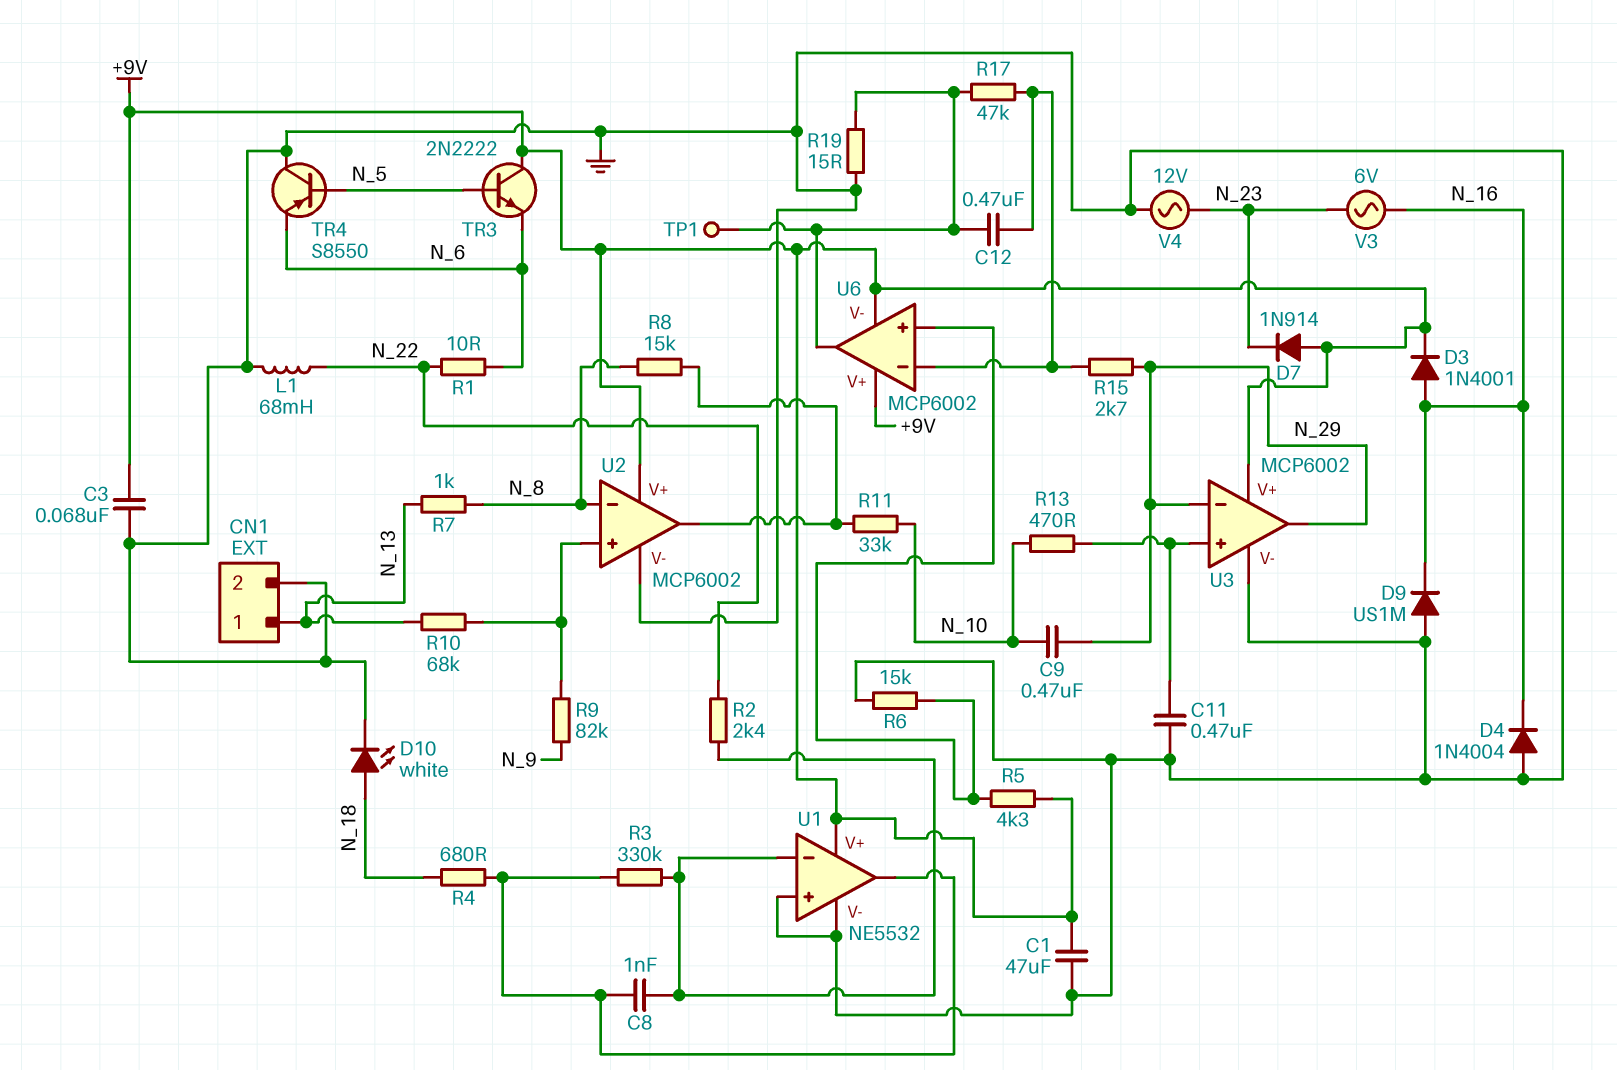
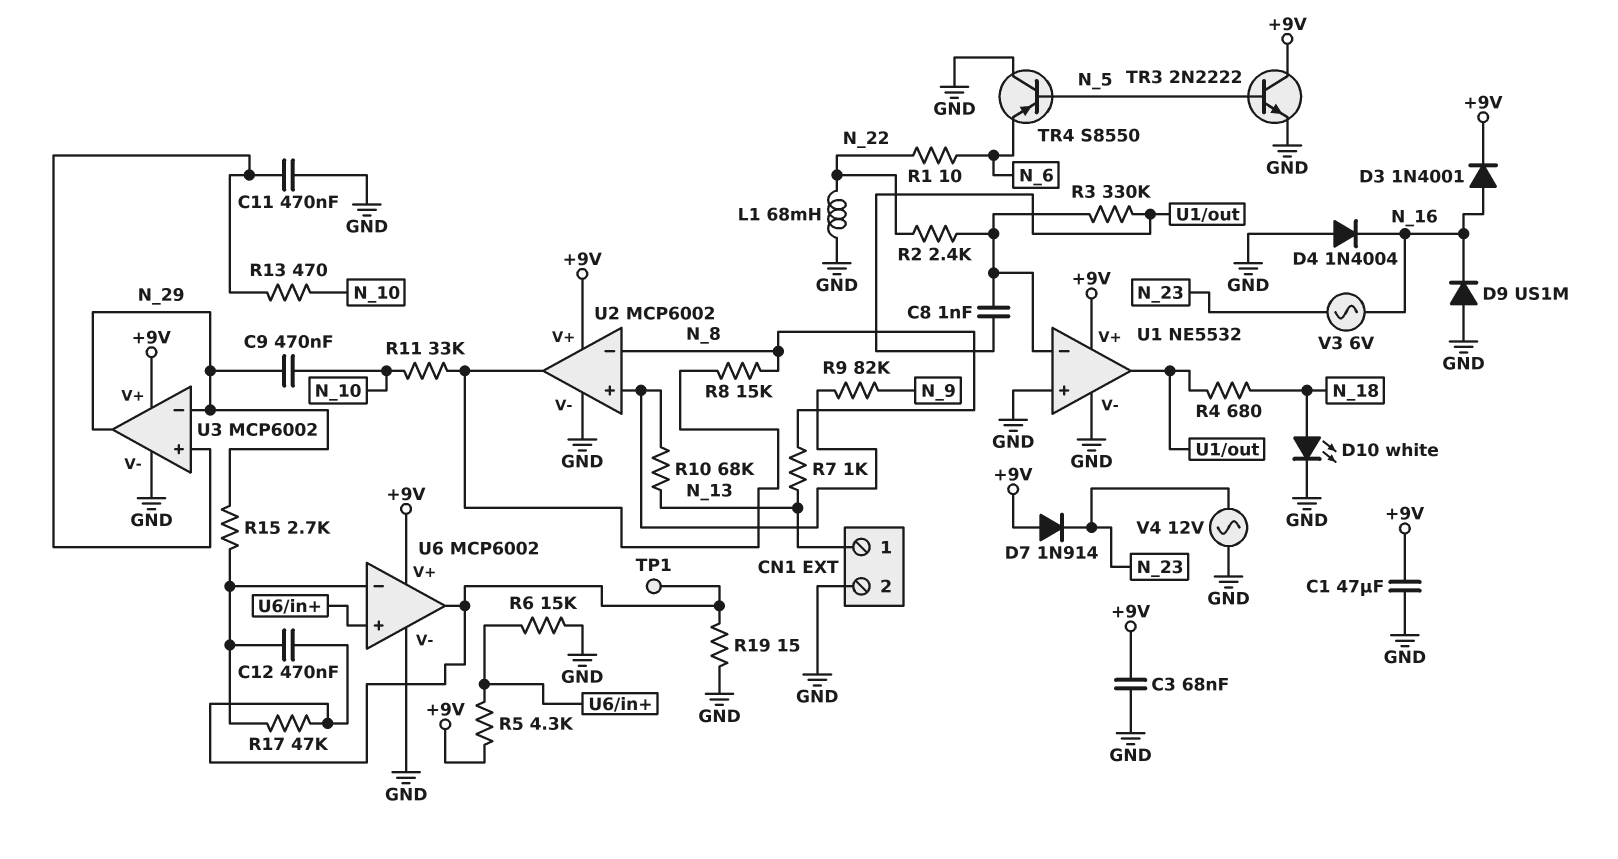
TR3: NPN 2N2222 (B N_5, C +9V, E N_6) -> NPN 2N2222 (B N_5, C +9V, E GND)
U6 pin V-: +9V -> GND

